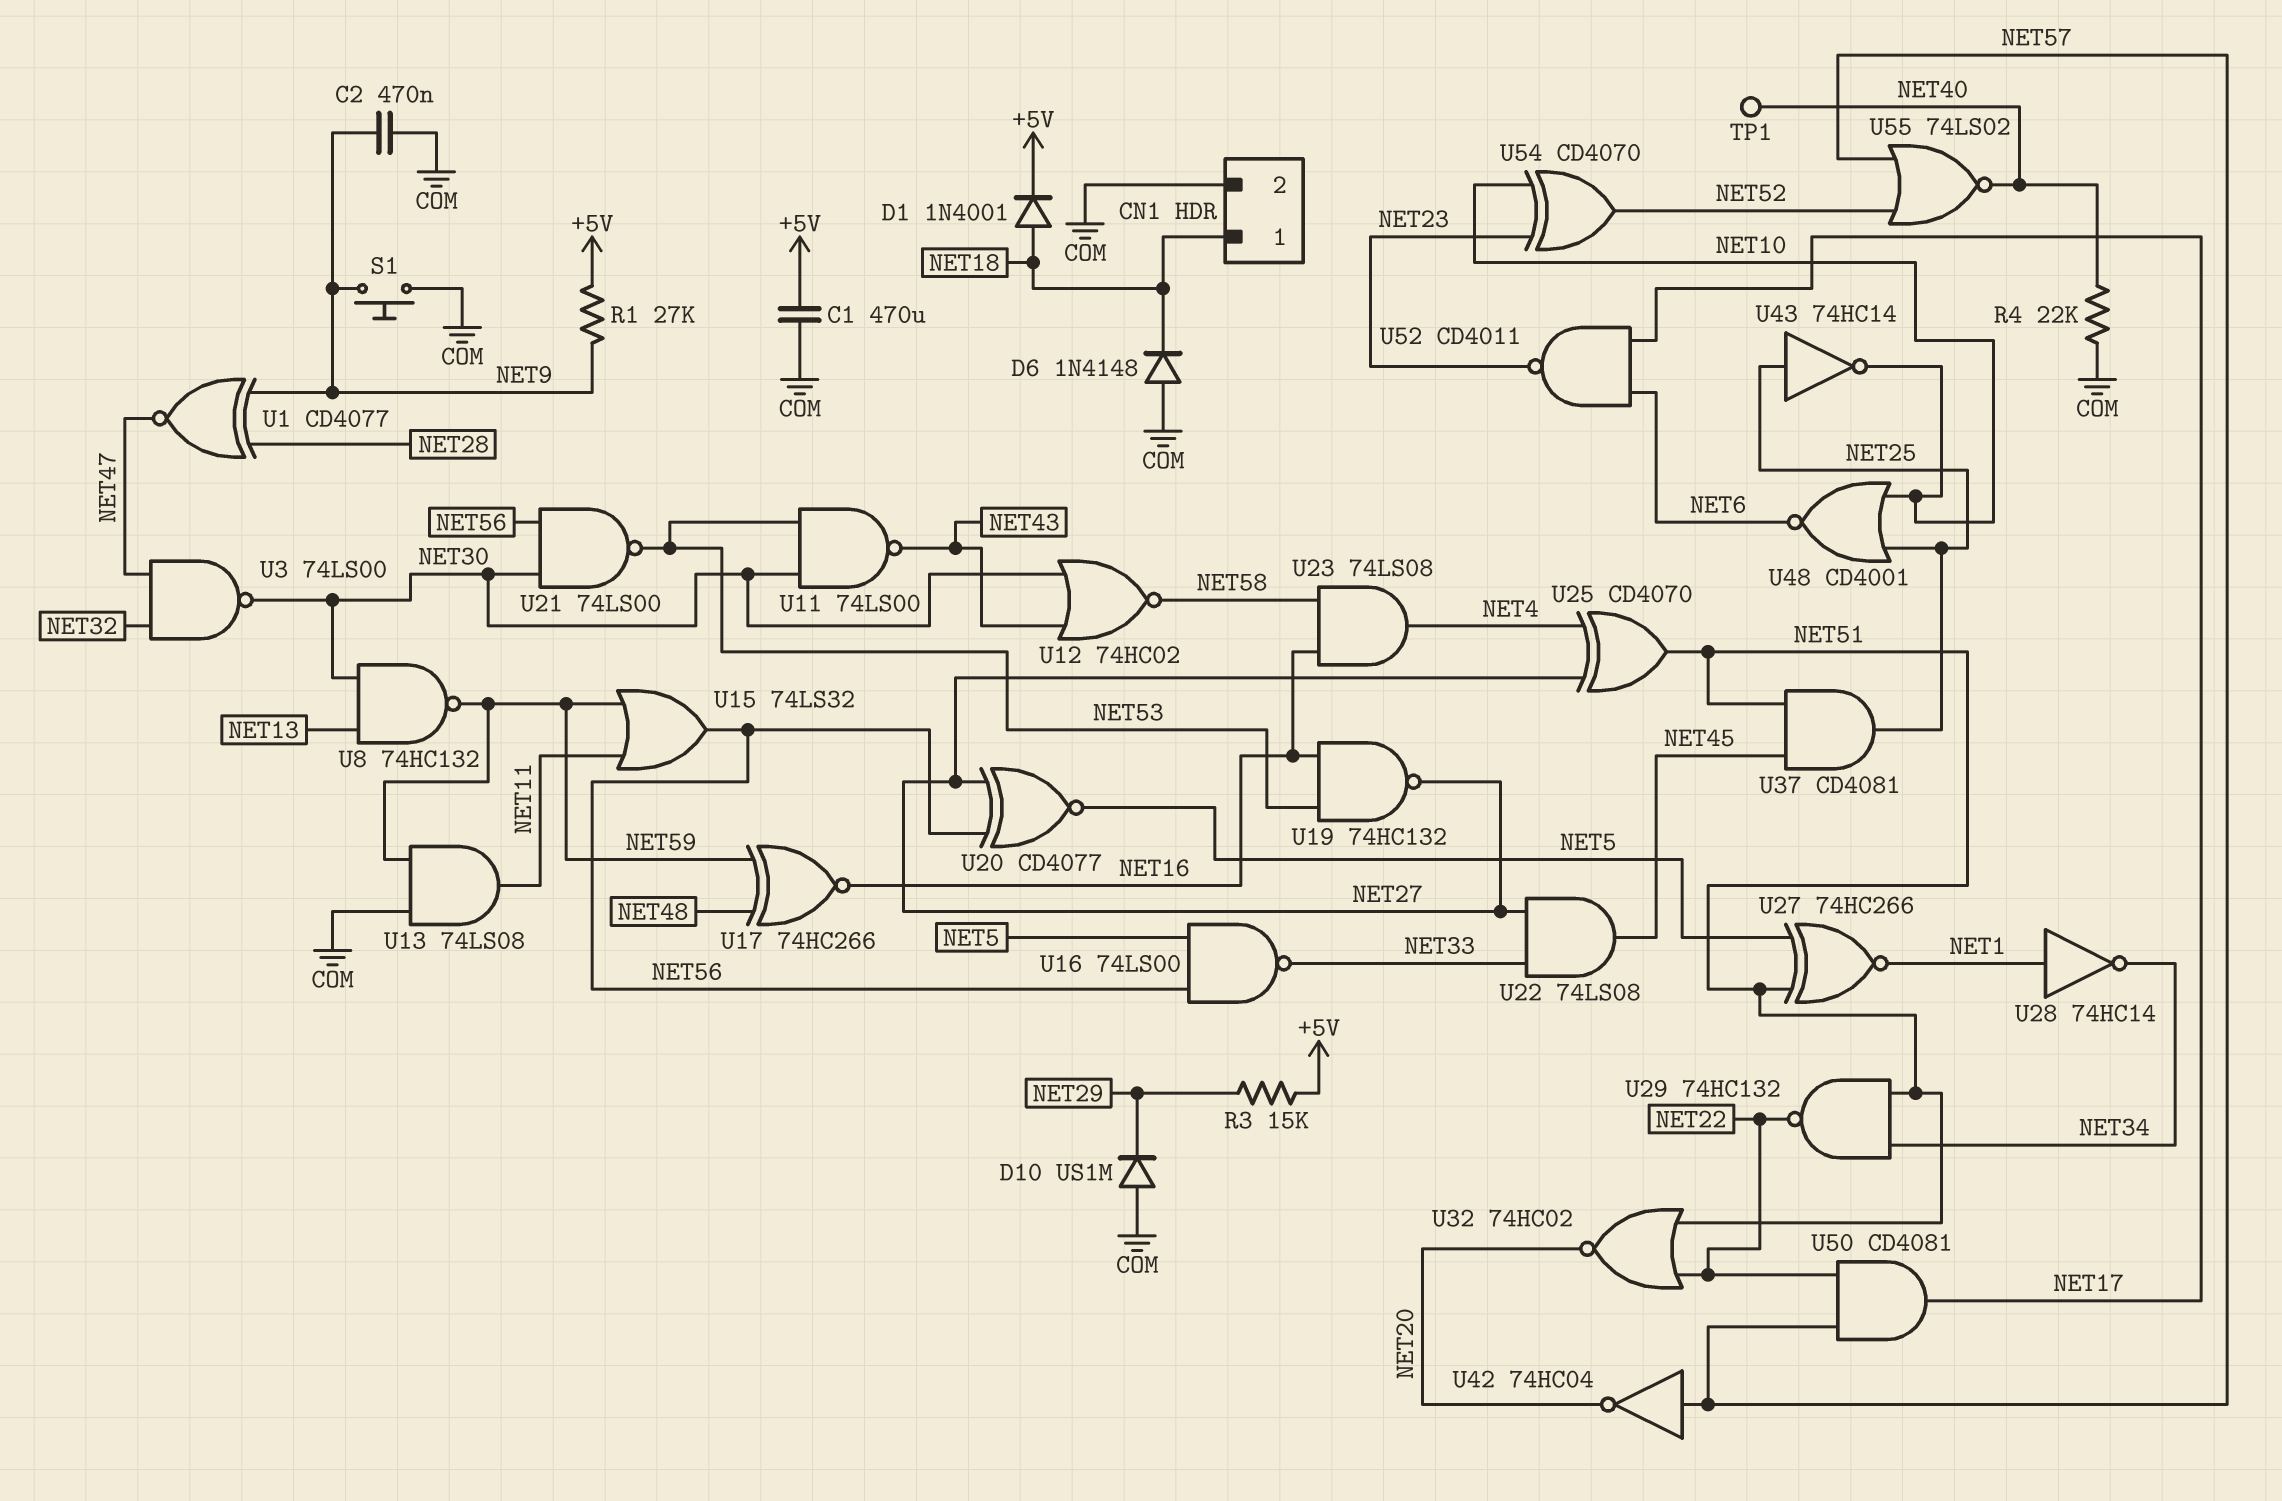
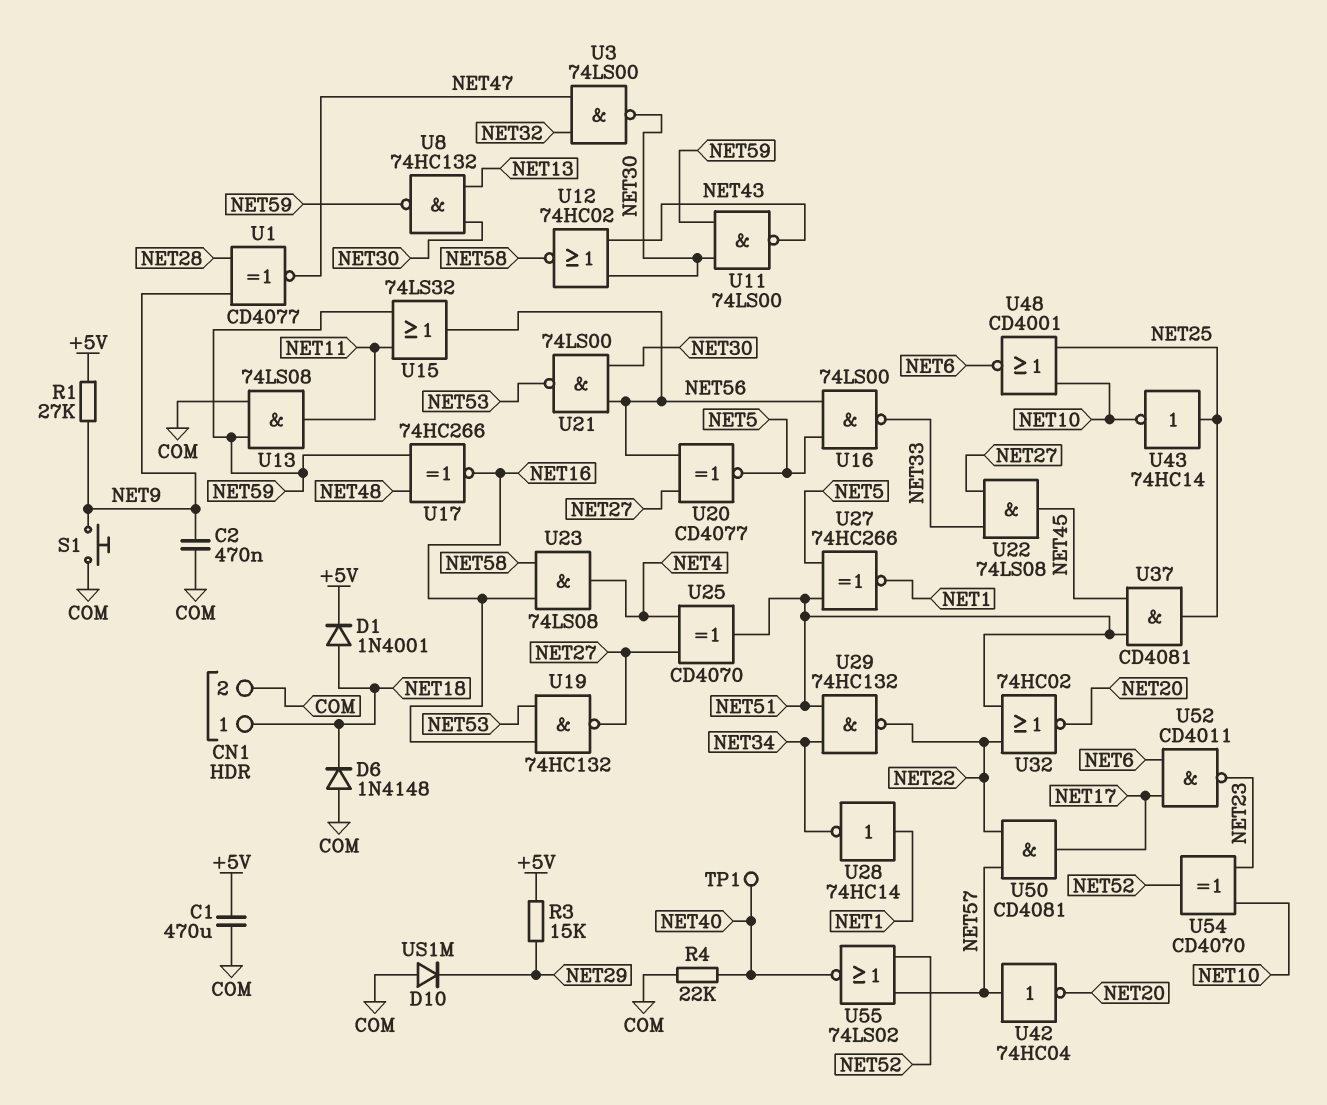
U11: NAND 74LS00 (in NET30, in NET53, out NET43) -> NAND 74LS00 (in NET30, in NET59, out NET43)

